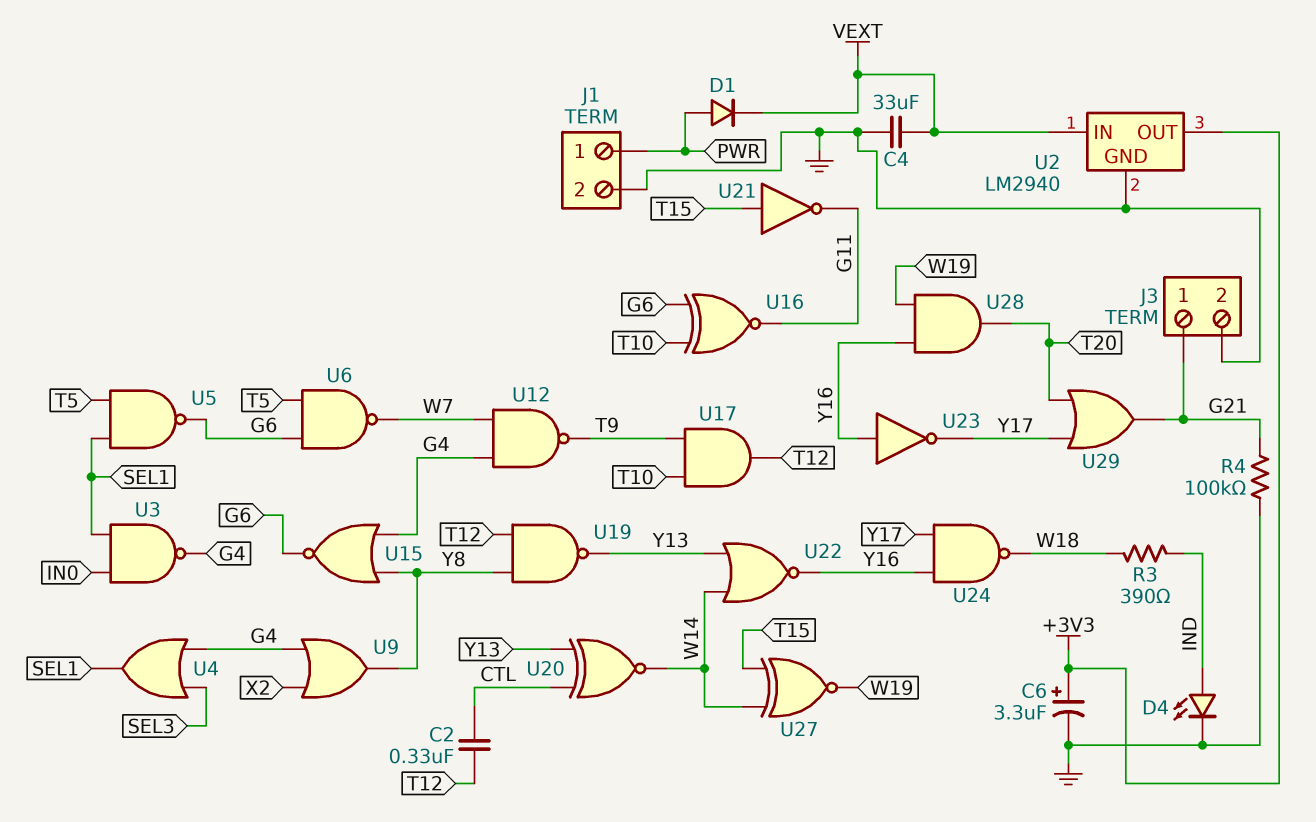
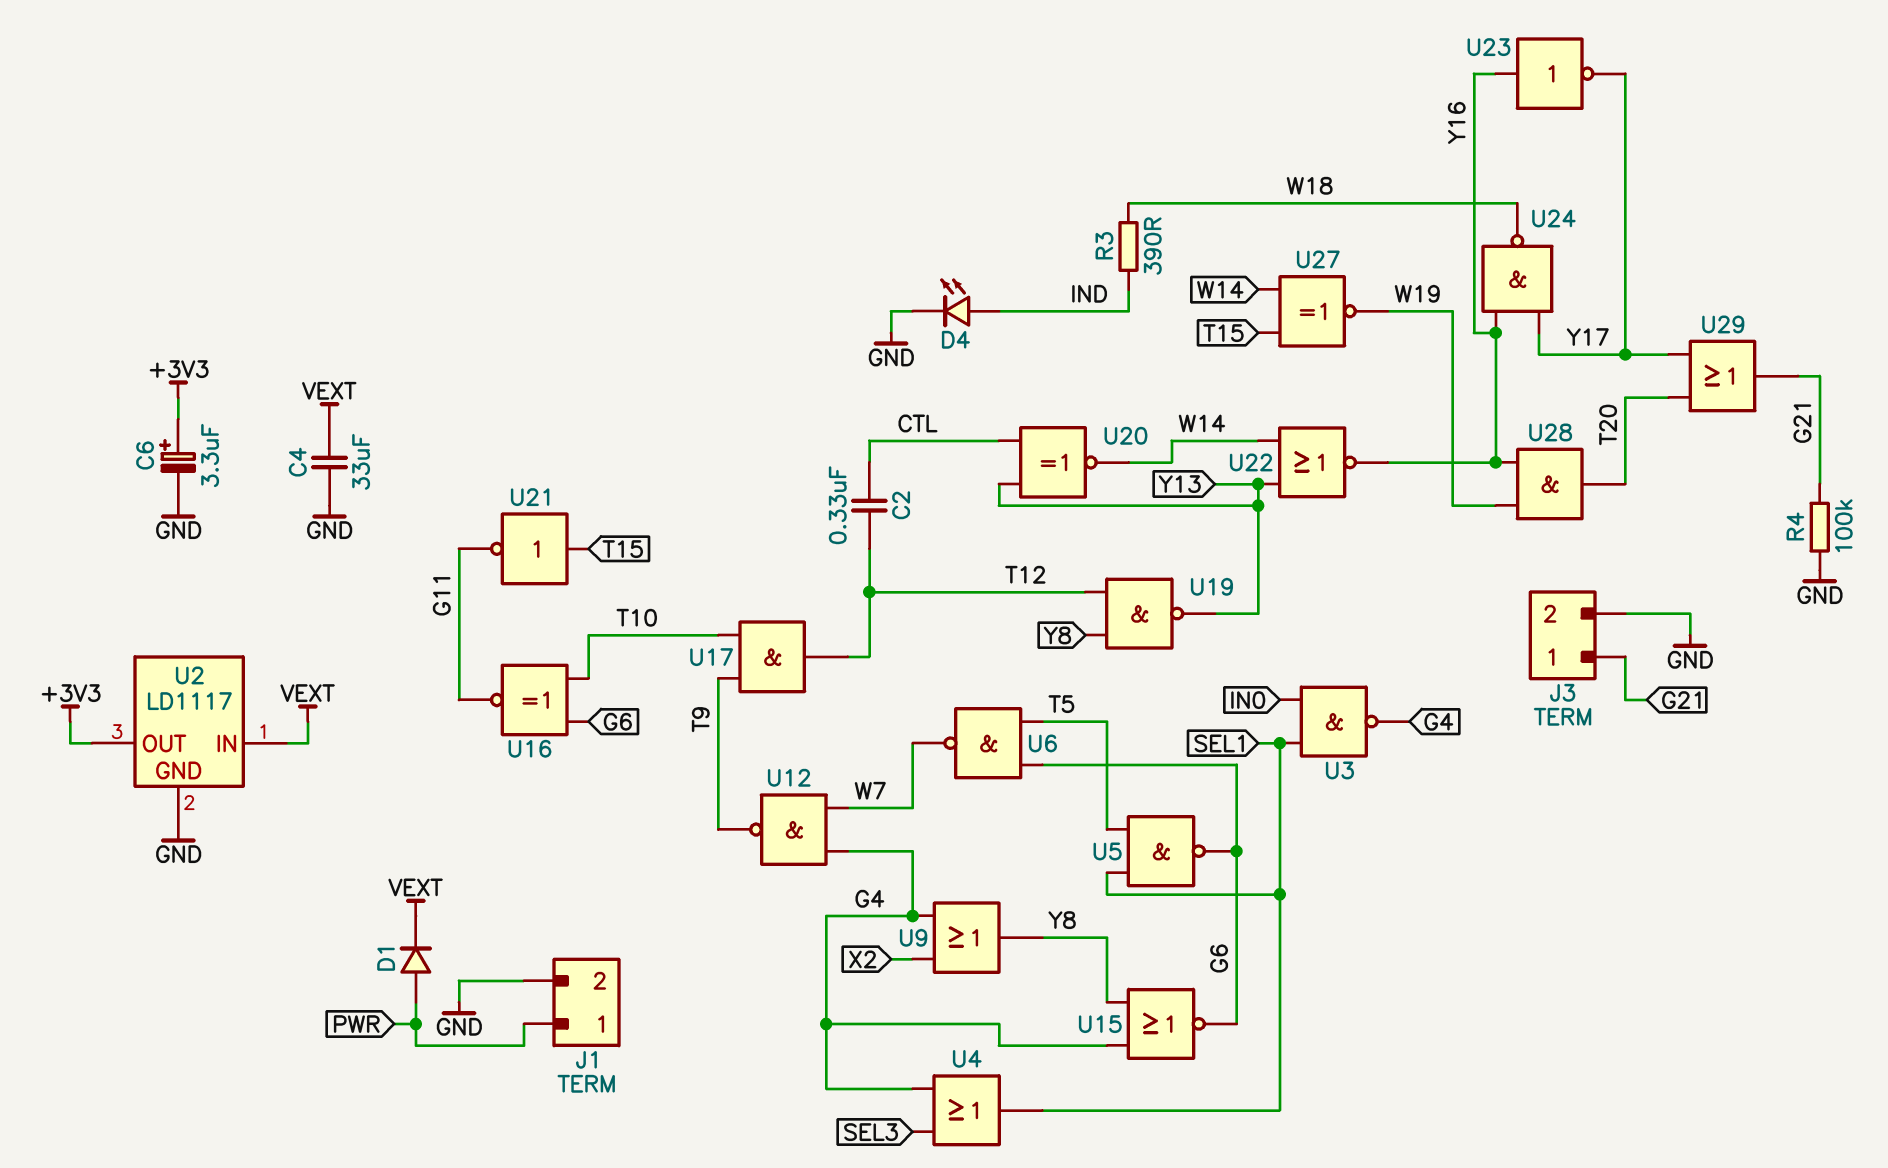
U2: LM2940 -> LD1117

